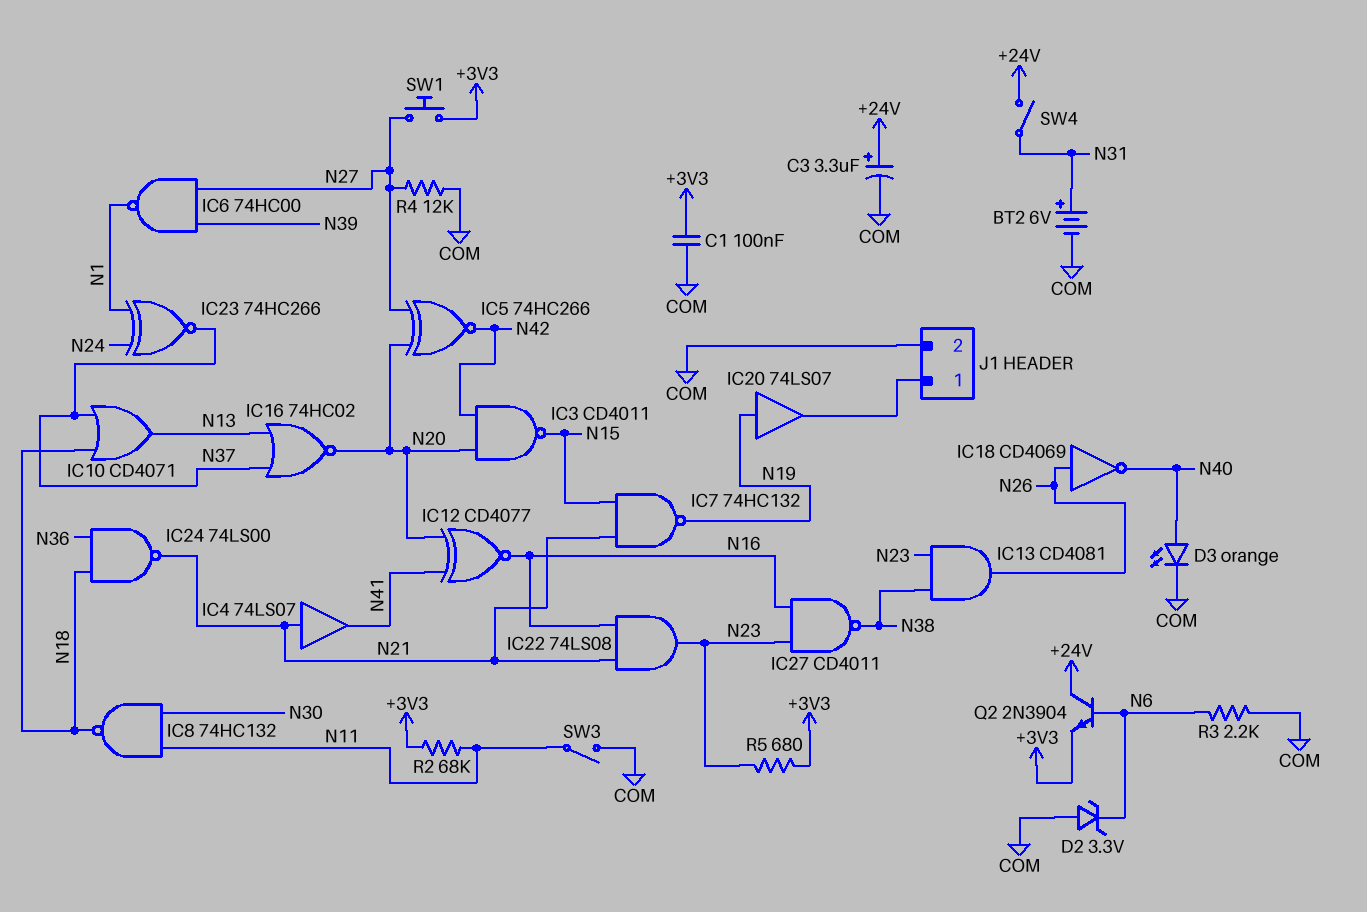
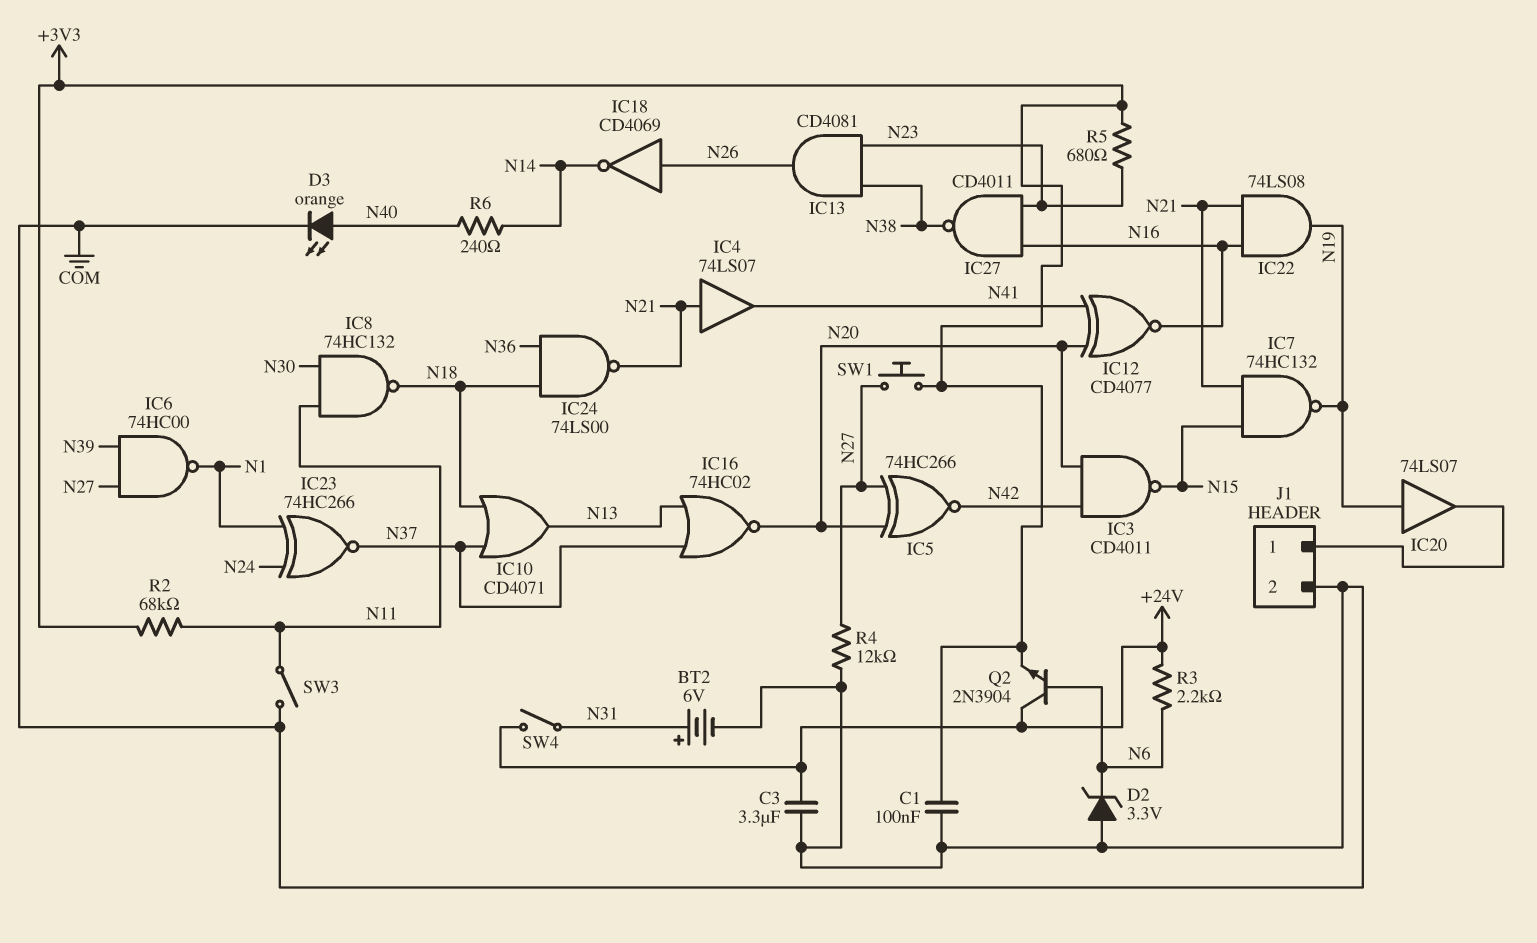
C3: 3.3uF (plus +24V, minus COM) -> 3.3uF (+24V, COM)
IC18: NOT CD4069 (in N26, out N40) -> NOT CD4069 (in N26, out N14)
IC22: AND 74LS08 (in N16, in N21, out N23) -> AND 74LS08 (in N16, in N21, out N19)
R3: 2.2k (COM, N6) -> 2.2k (+24V, N6)
R6: none -> 240 (N14, N40)

